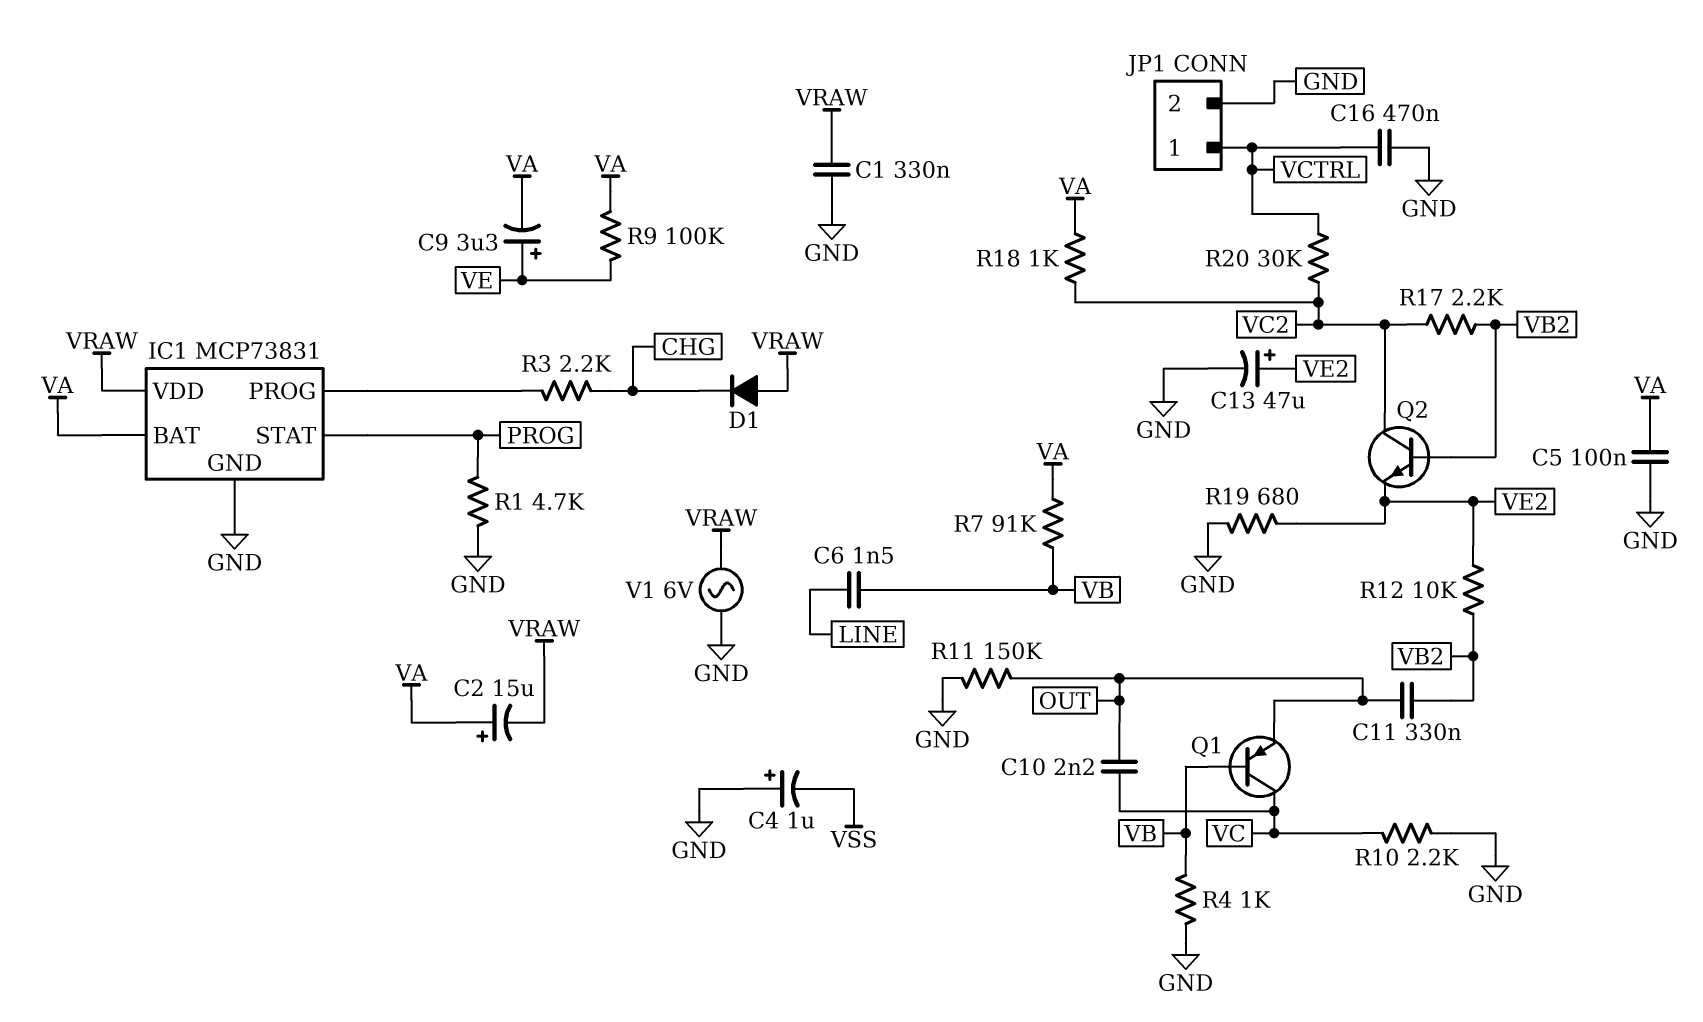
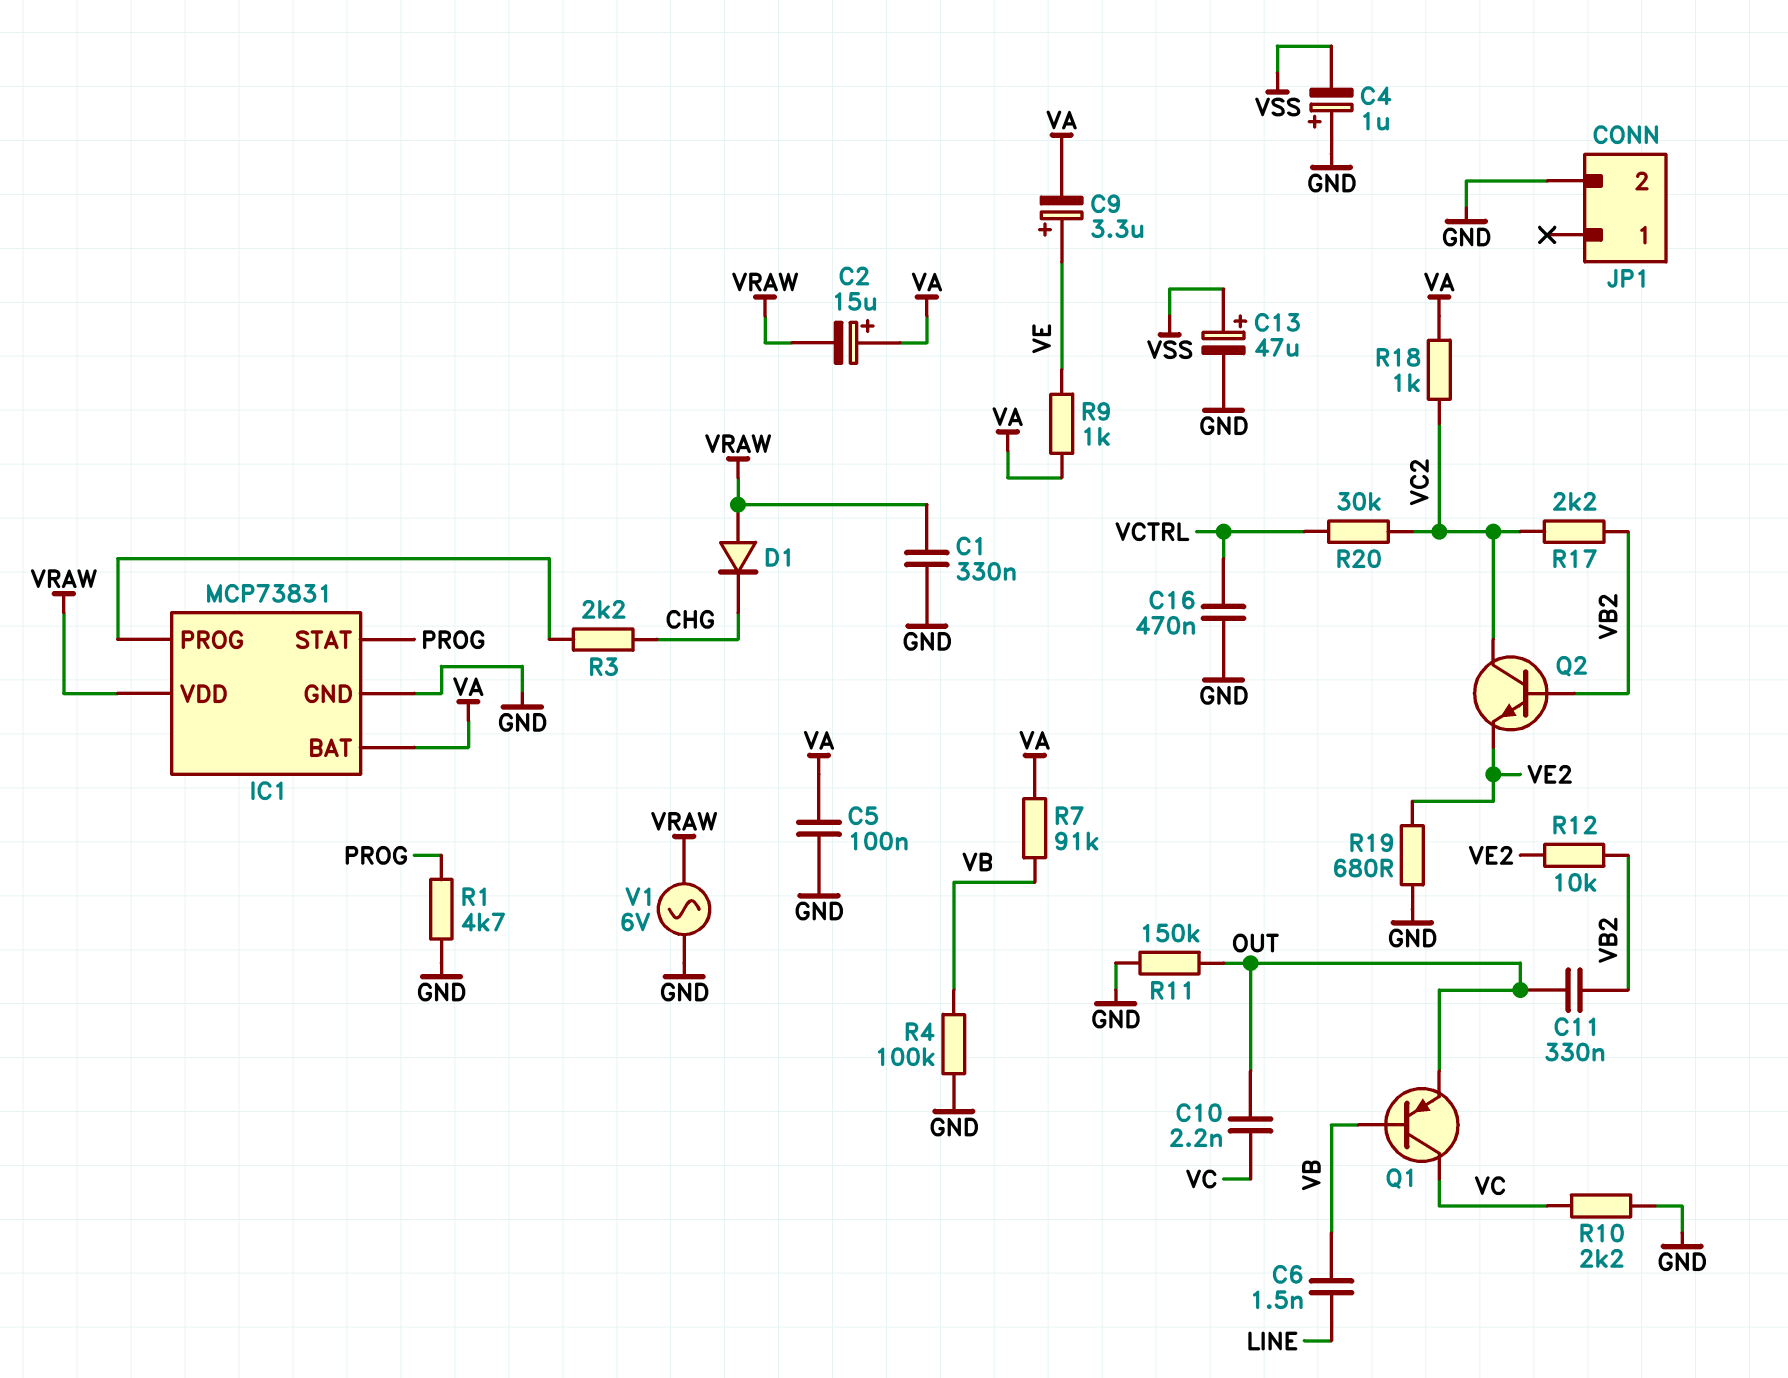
C13: 47uF (plus VE2, minus GND) -> 47uF (plus VSS, minus GND)
JP1 pin 1: VCTRL -> none
R4: 1k (GND, VB) -> 100k (GND, VB)
R9: 100k (VA, VE) -> 1k (VA, VE)

